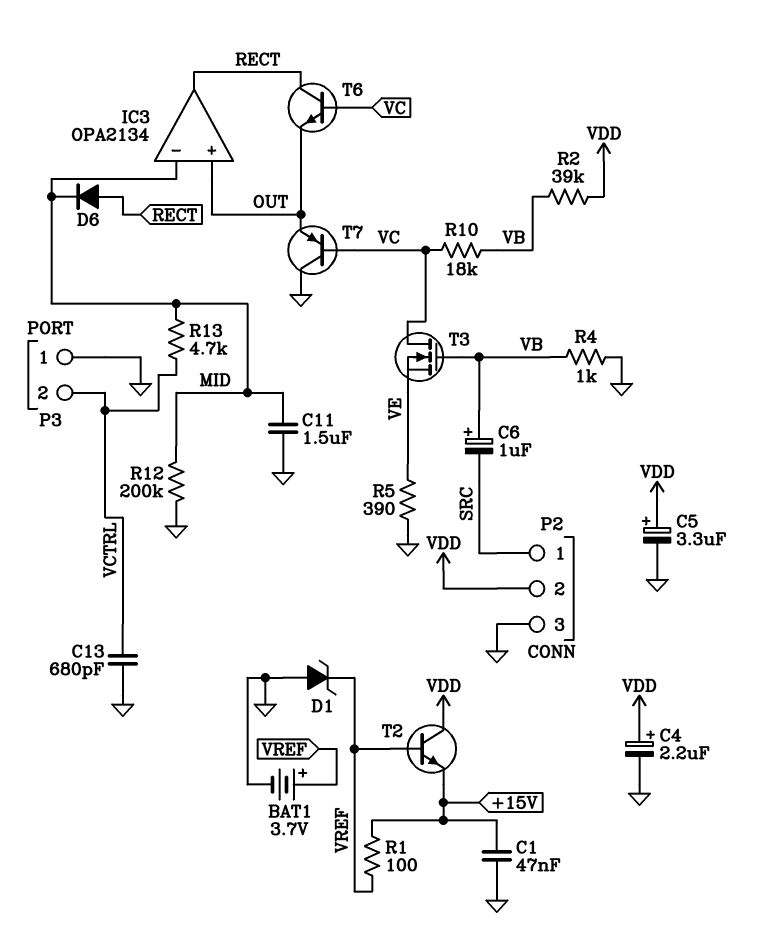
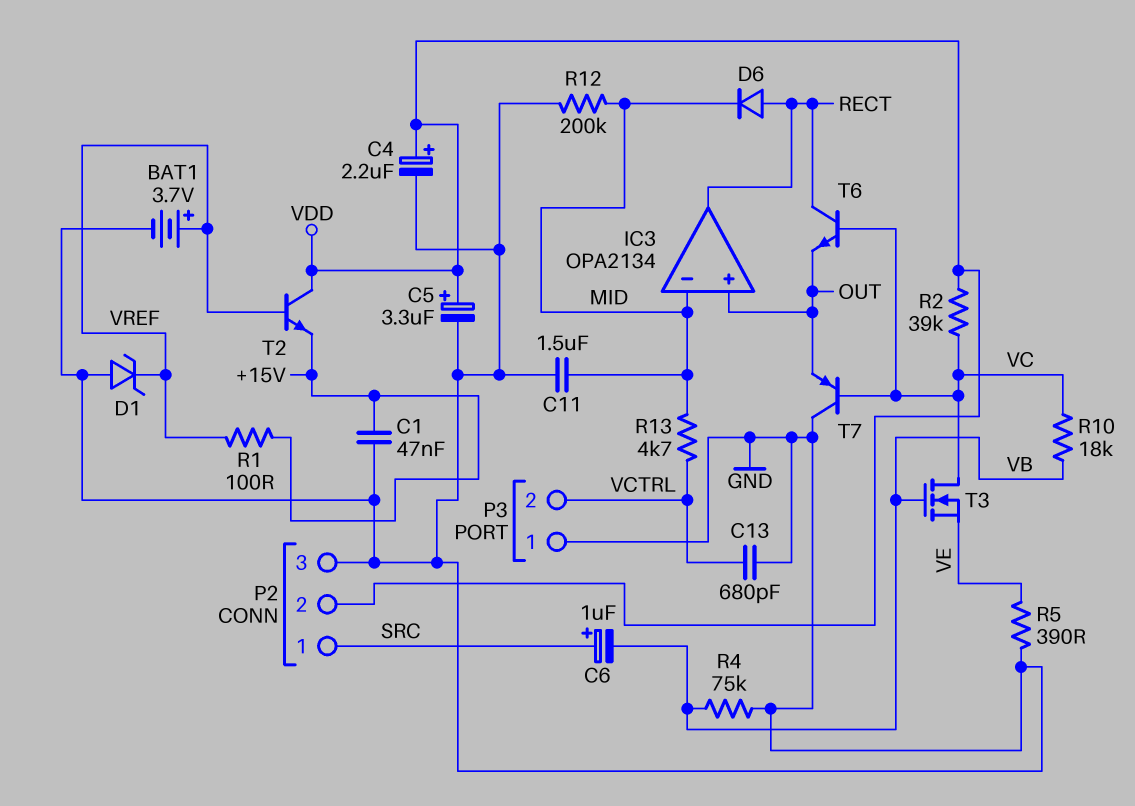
C6: 1uF (plus VB, minus SRC) -> 1uF (plus SRC, minus VB)
R2: 39k (VB, VDD) -> 39k (VC, VDD)
R4: 1k (GND, VB) -> 75k (GND, VB)

